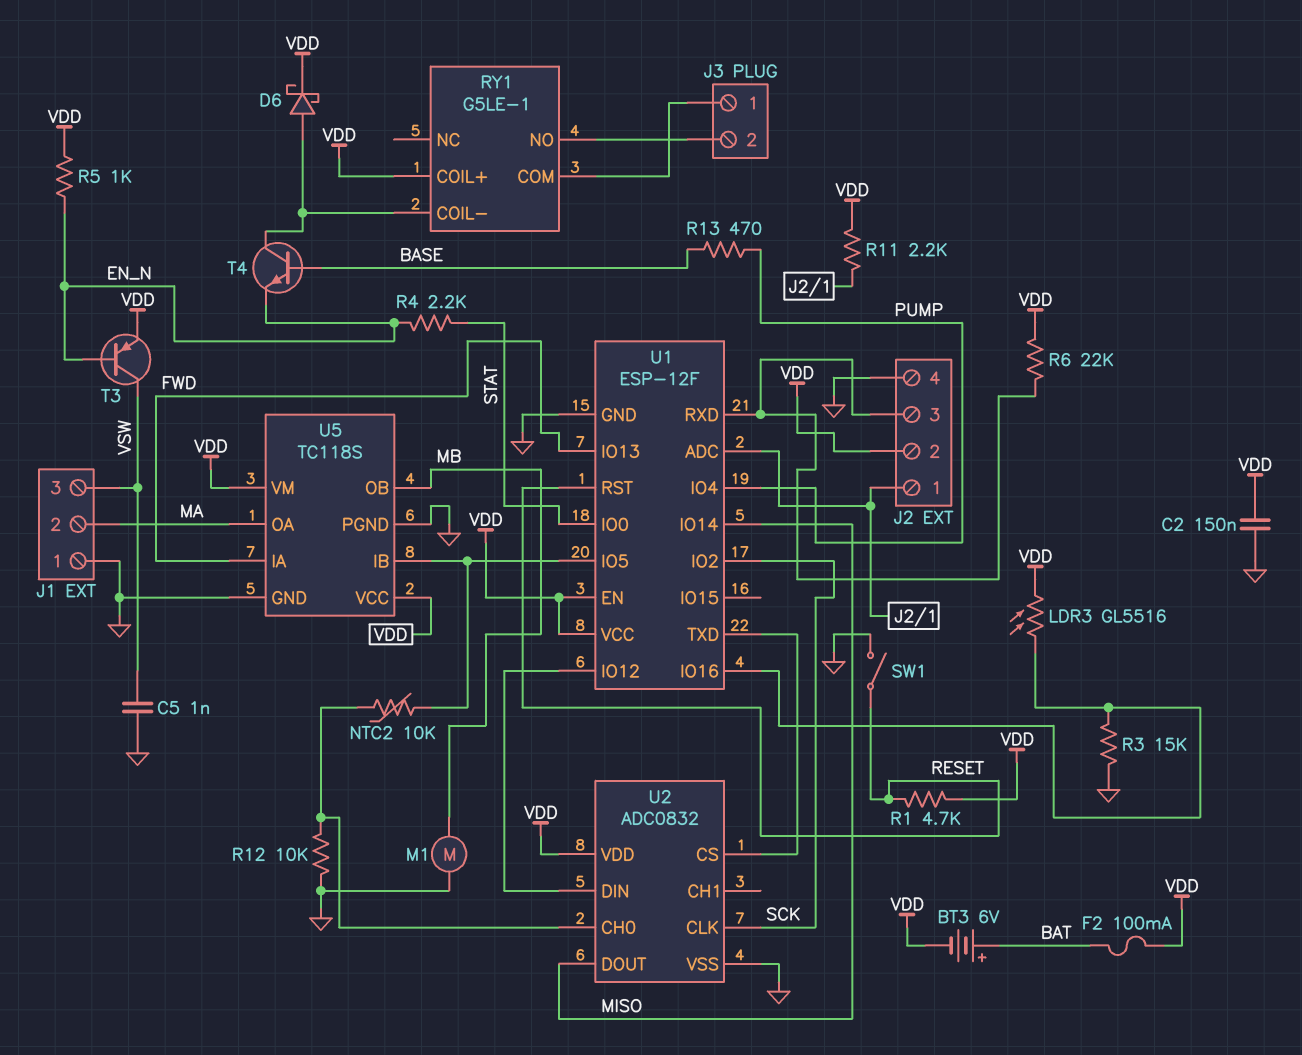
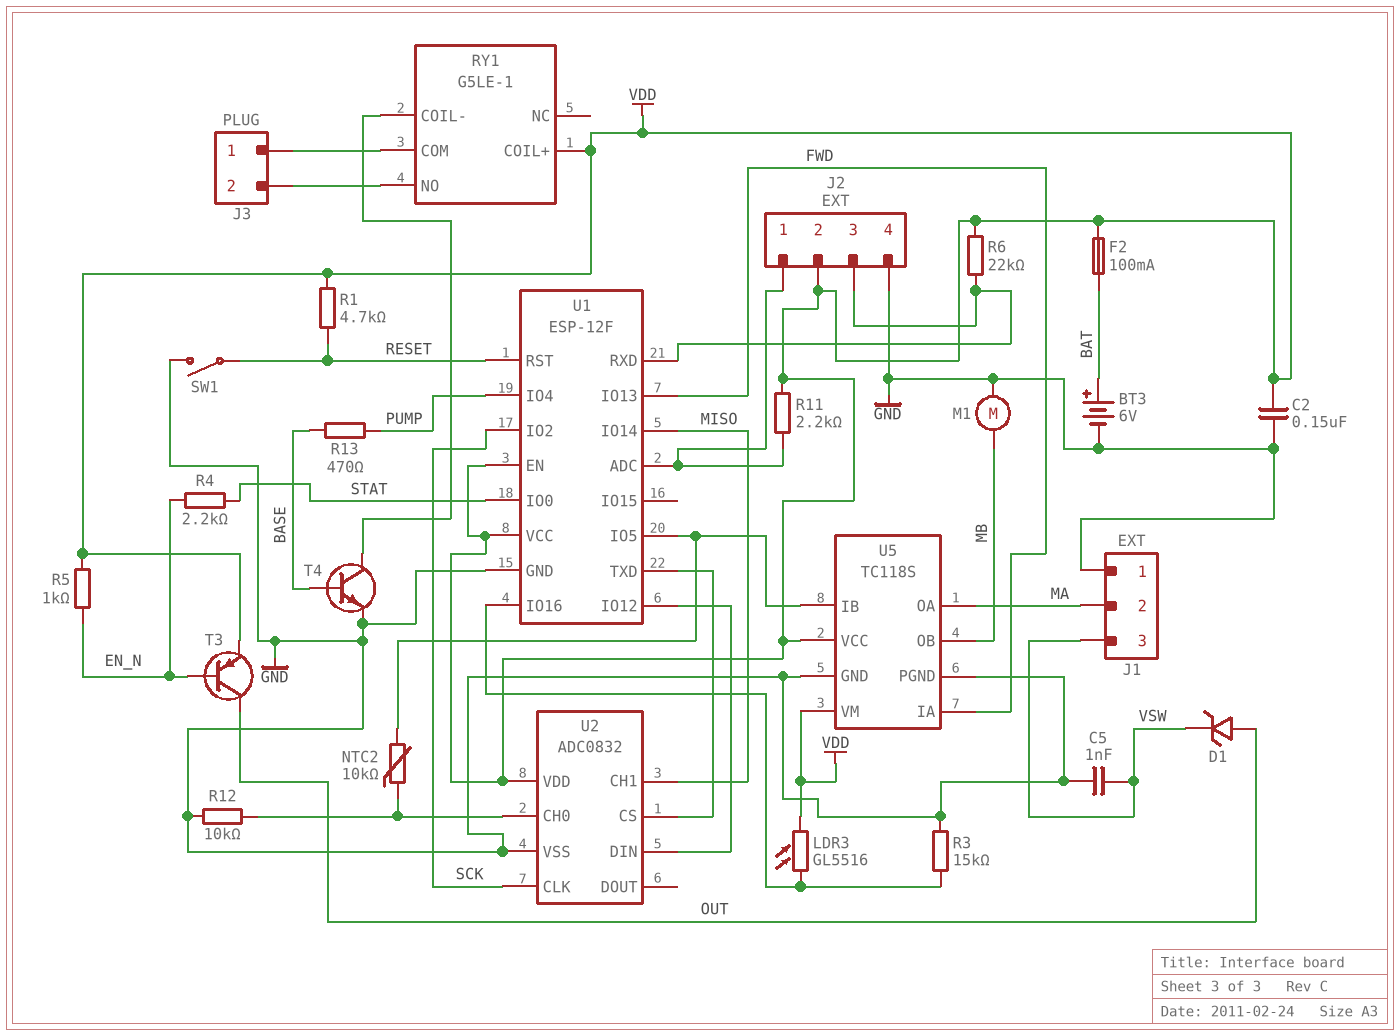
BT3: 6V (plus BAT, minus VDD) -> 6V (plus BAT, minus GND)
D1: none -> zener (A OUT, K VSW)
D6: schottky (A RY1/COIL-, K VDD) -> none
T3: PNP (B EN_N, C VSW, E VDD) -> PNP (B EN_N, C OUT, E VDD)
T4: NPN (B BASE, C RY1/COIL-, E EN_N) -> NPN (B BASE, C RY1/COIL-, E GND)
U2 pin CH1: none -> MISO
U2 pin DOUT: MISO -> none

